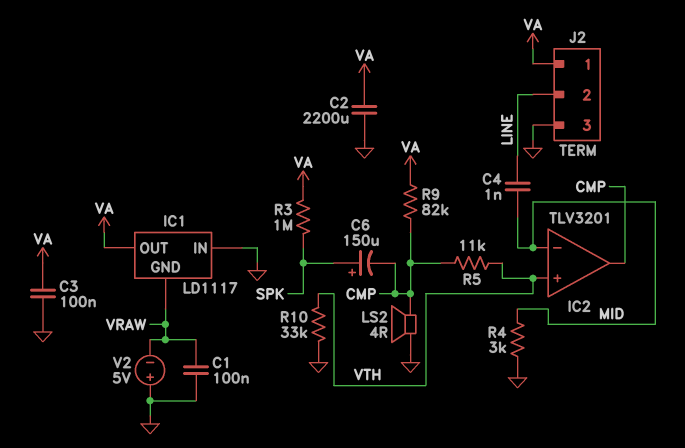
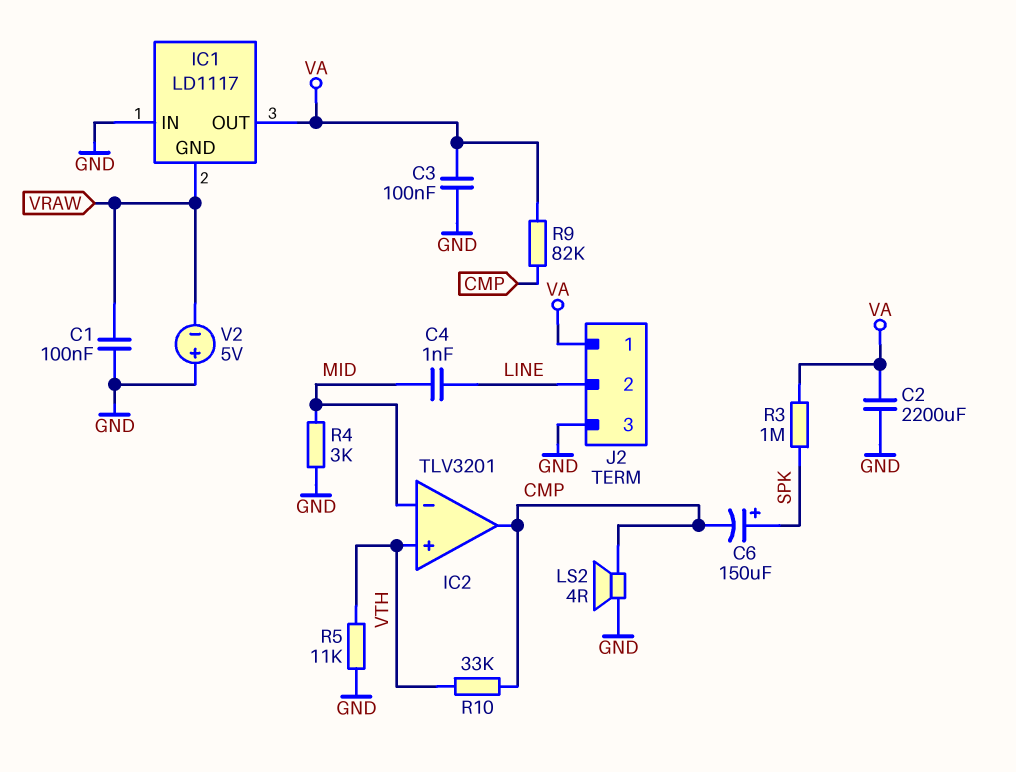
R5: 11k (CMP, VTH) -> 11k (GND, VTH)
R10: 33k (GND, VTH) -> 33k (CMP, VTH)

